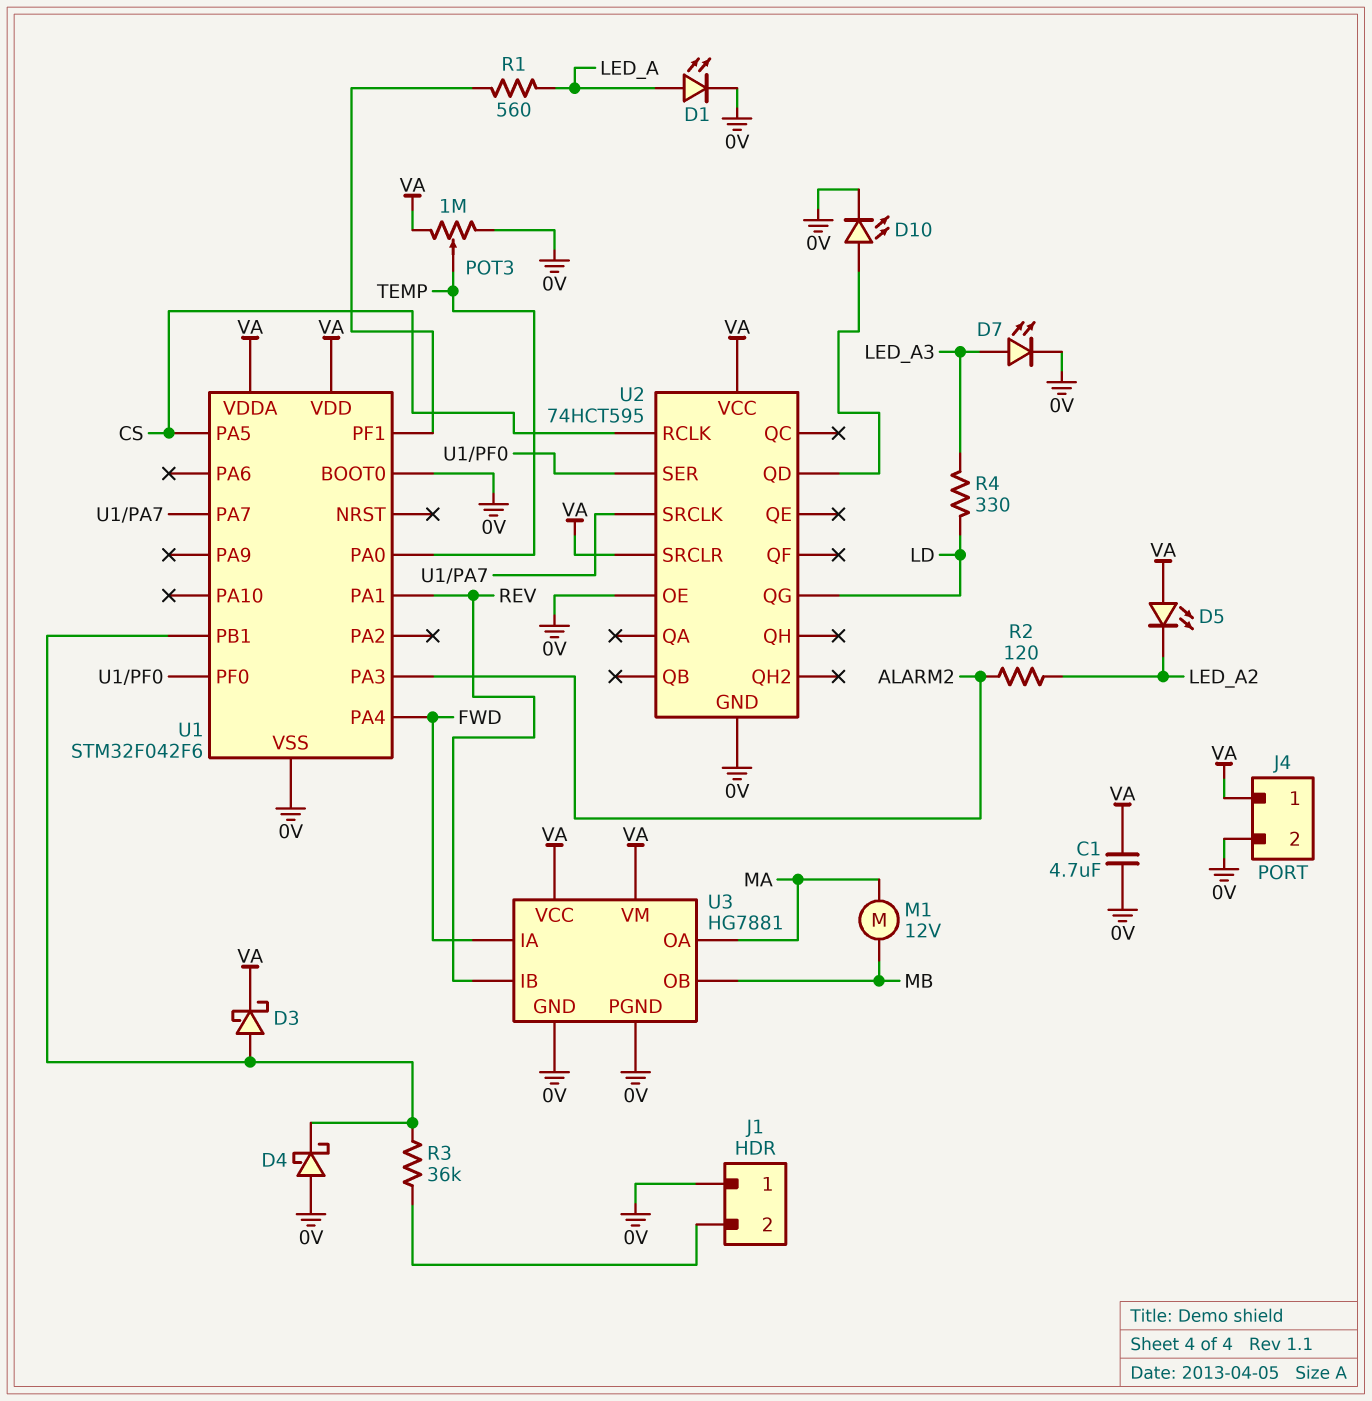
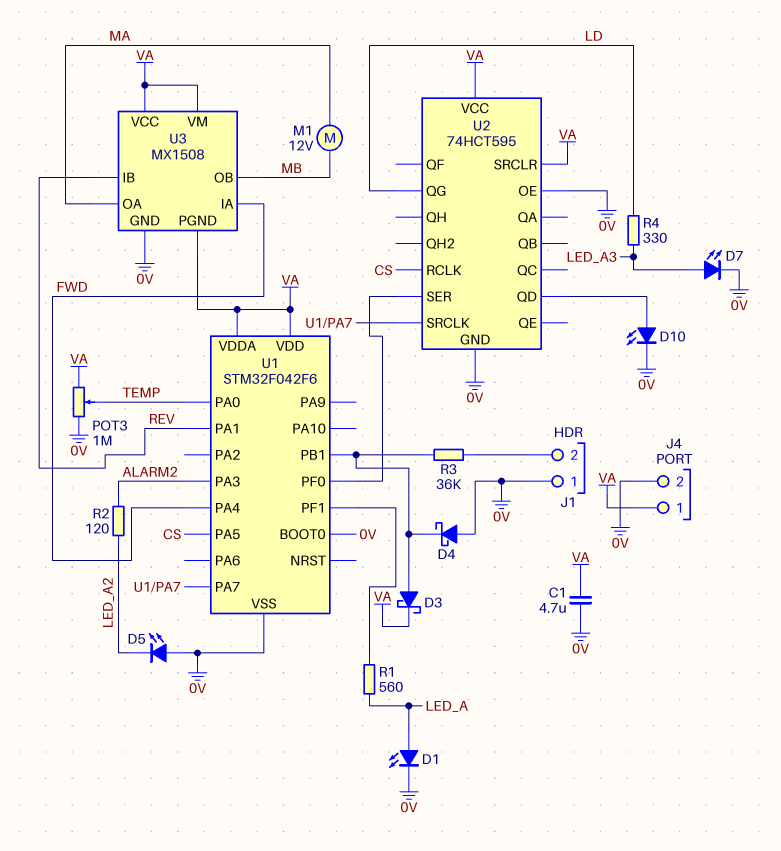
D5: LED (A VA, K LED_A2) -> LED (A 0V, K LED_A2)
U3: HG7881 -> MX1508
U3 pin PGND: 0V -> VA

